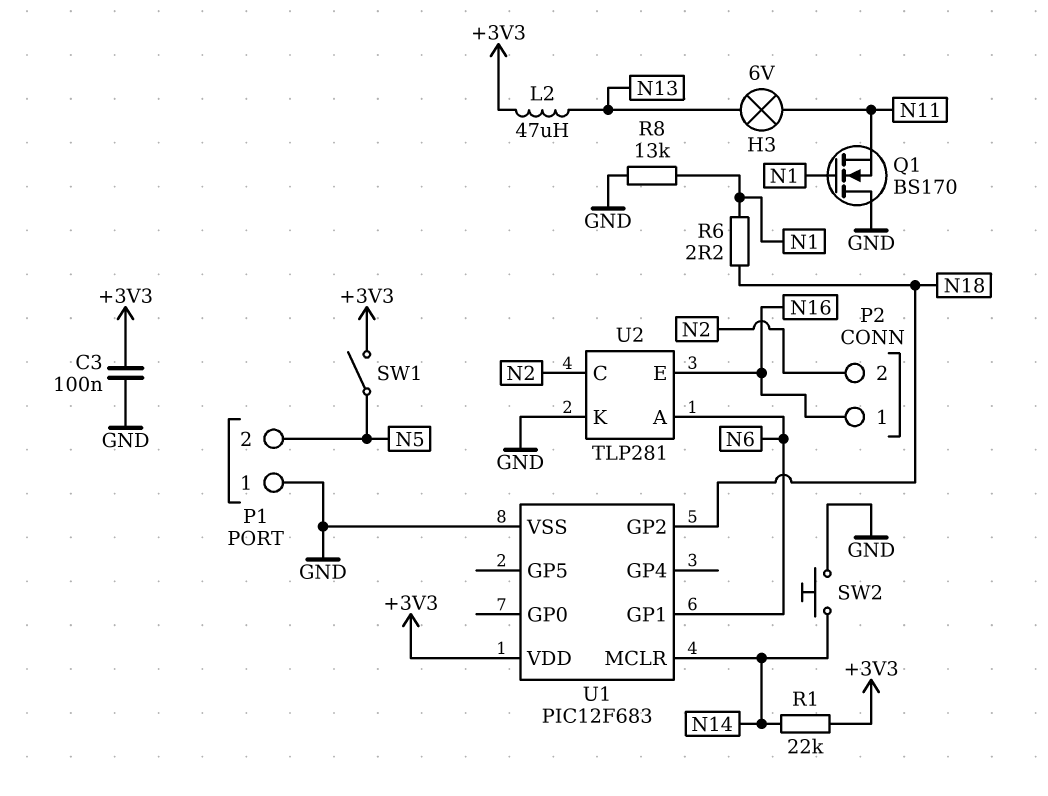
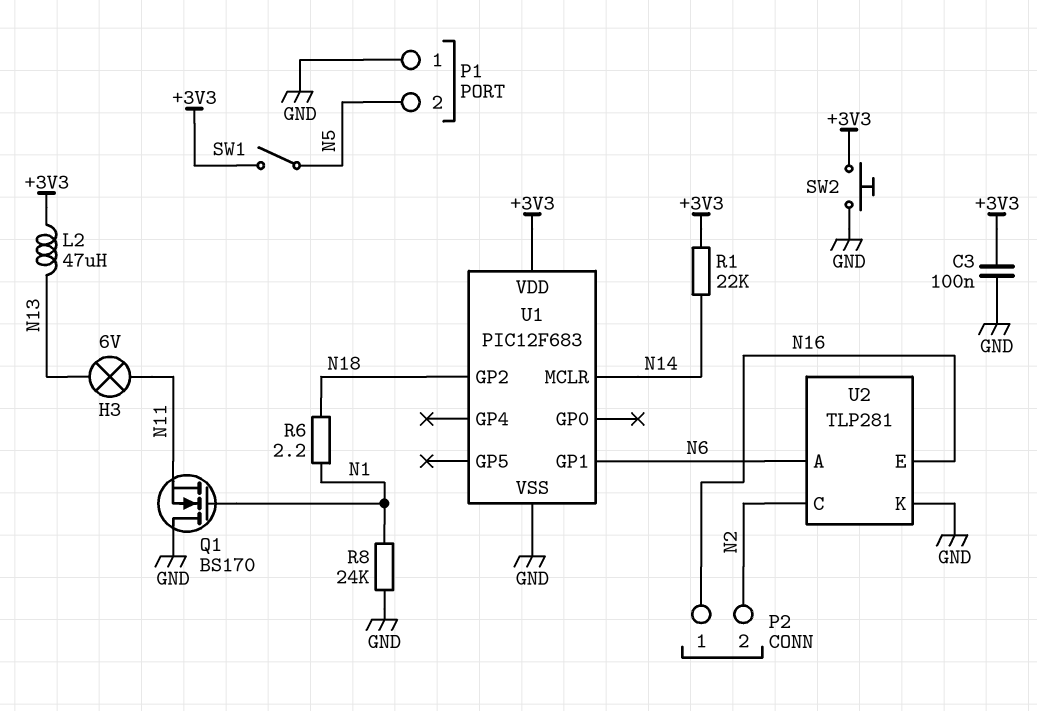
R8: 13k (GND, N1) -> 24k (GND, N1)
SW2: button (GND, N14) -> button (+3V3, GND)

